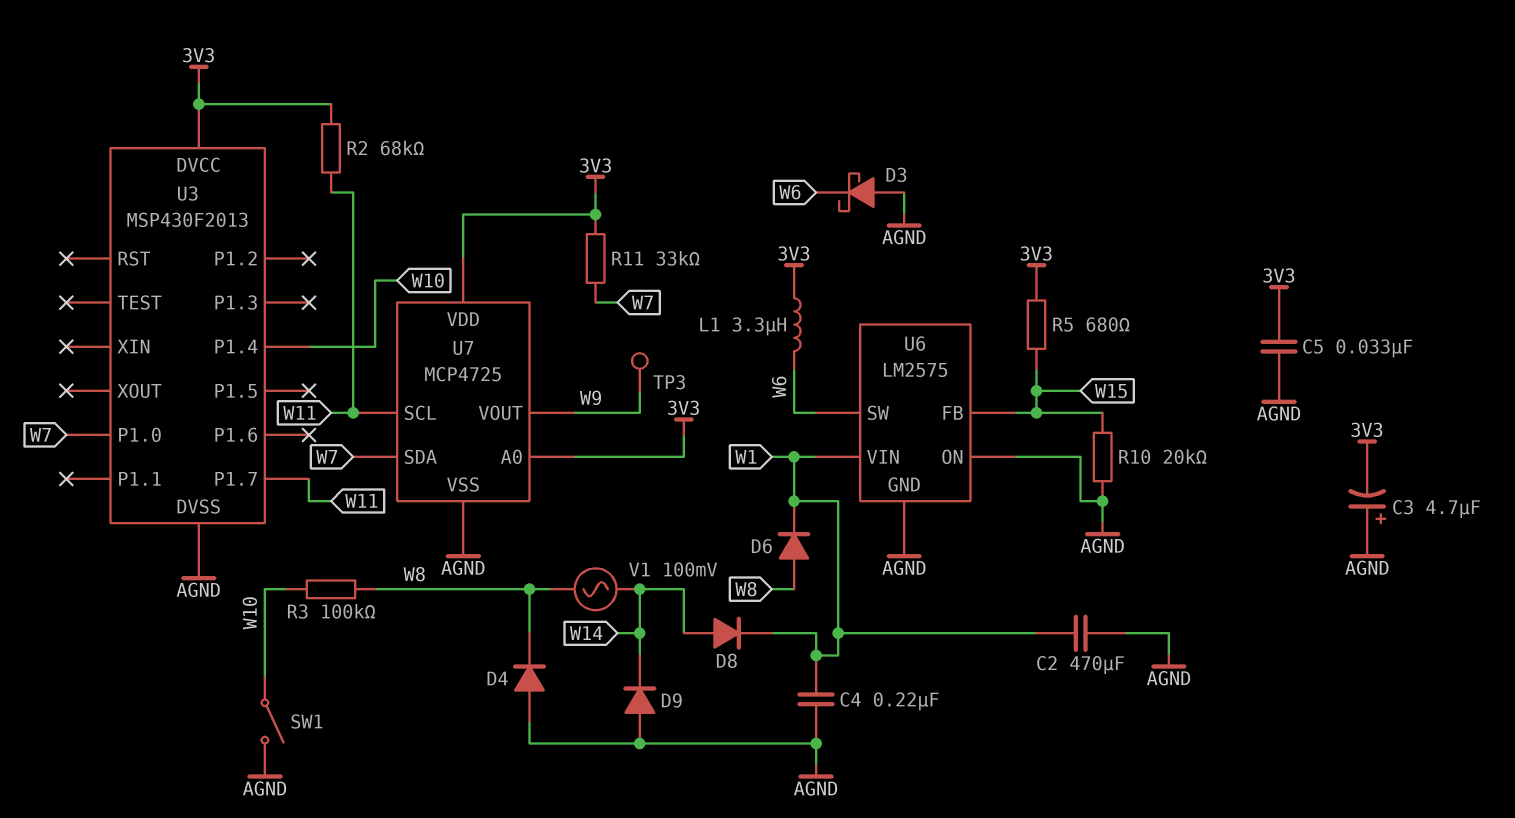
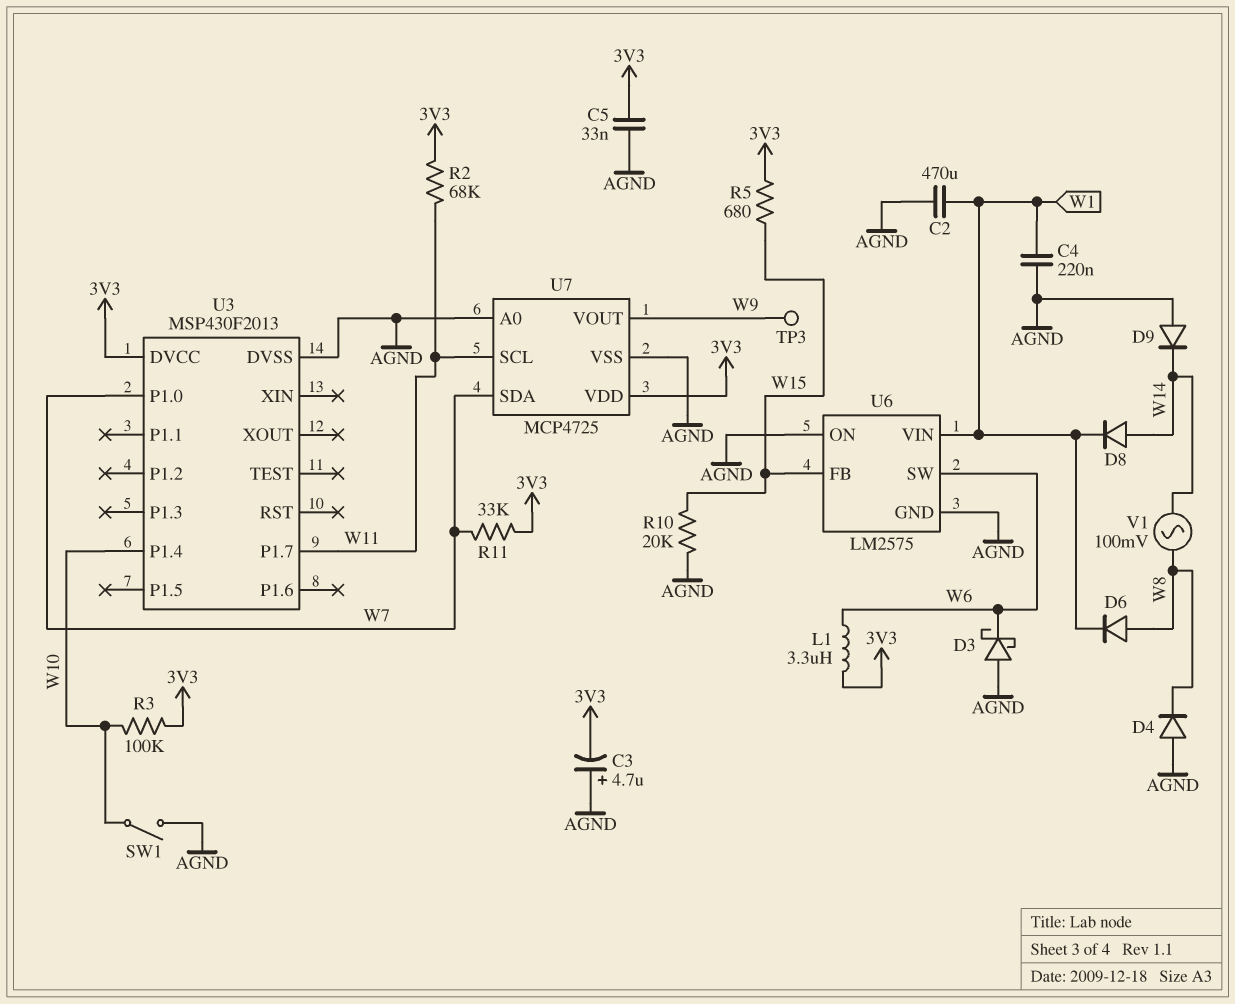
R3: 100k (W8, W10) -> 100k (3V3, W10)
U7 pin A0: 3V3 -> AGND

